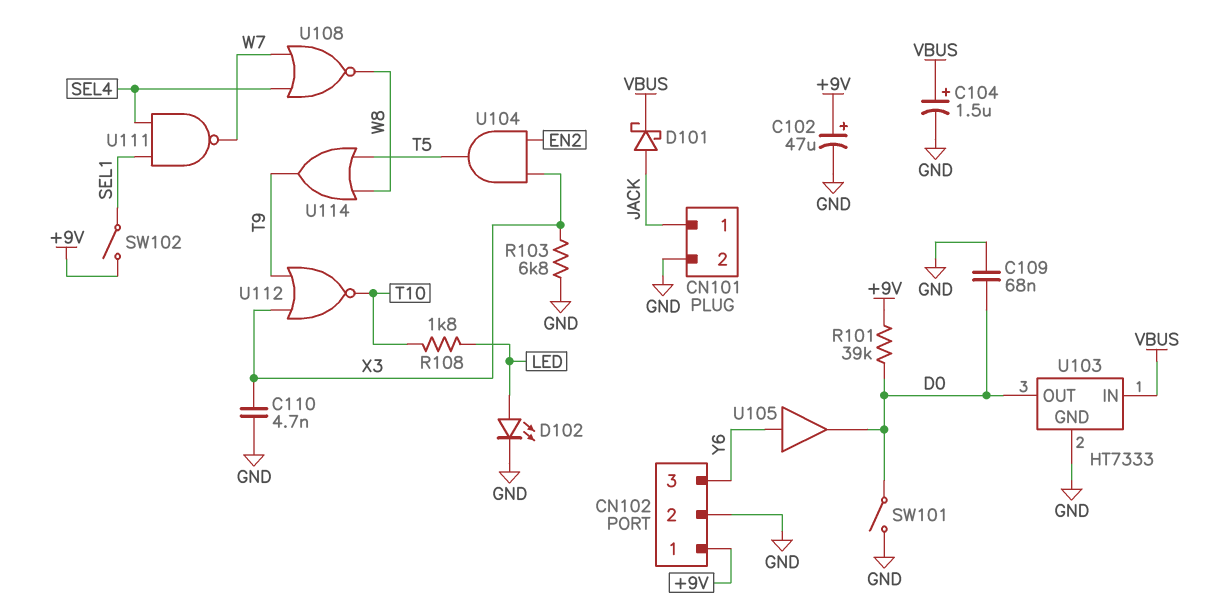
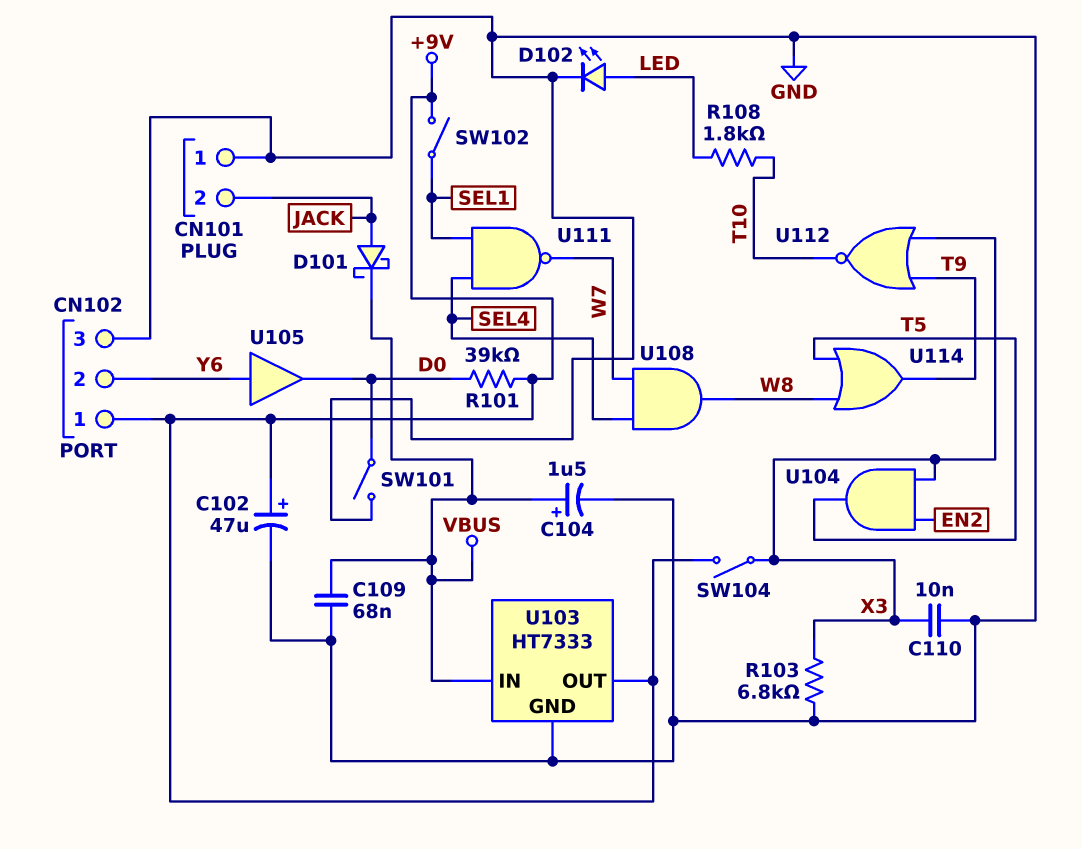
C109: 68nF (D0, GND) -> 68nF (GND, VBUS)
C110: 4.7nF (GND, X3) -> 10nF (GND, X3)
CN101 pin 1: JACK -> GND
CN101 pin 2: GND -> JACK
CN102 pin 2: GND -> Y6
CN102 pin 3: Y6 -> GND
SW104: none -> switch (+9V, X3)
U103 pin OUT: D0 -> +9V
U108: NOR (in SEL4, in W7, out W8) -> AND (in SEL4, in W7, out W8)

